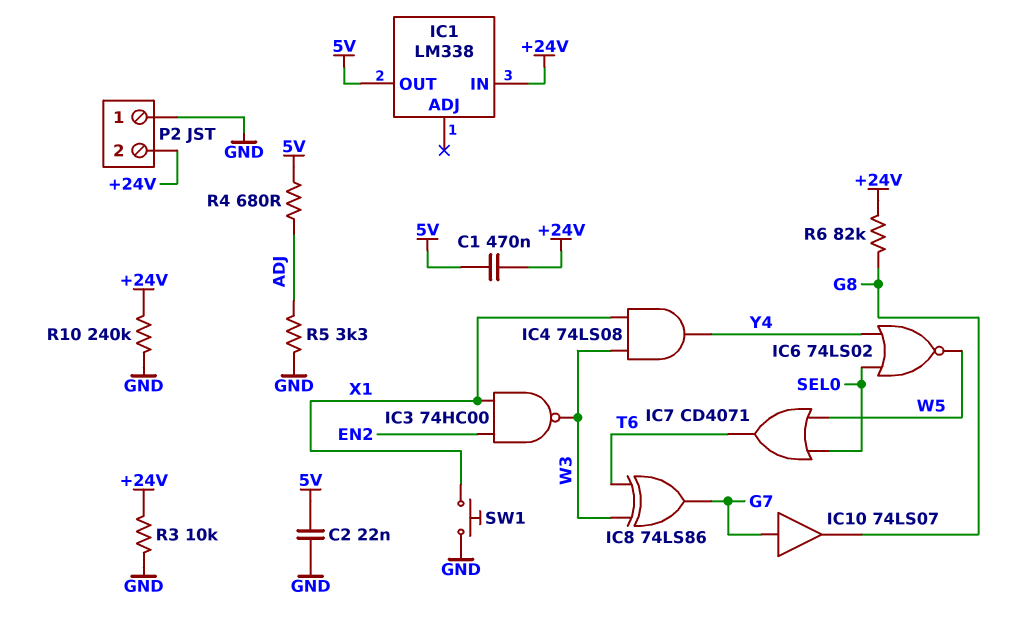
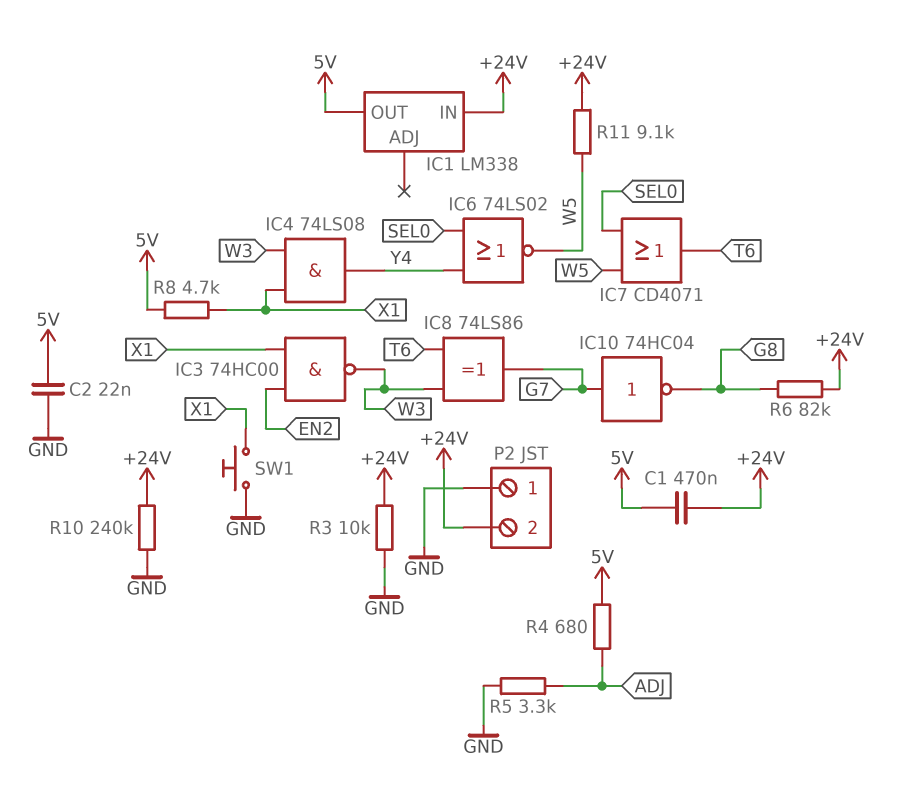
IC10: buffer 74LS07 (in G7, out G8) -> NOT 74HC04 (in G7, out G8)
R8: none -> 4.7k (5V, X1)
R11: none -> 9.1k (+24V, W5)

